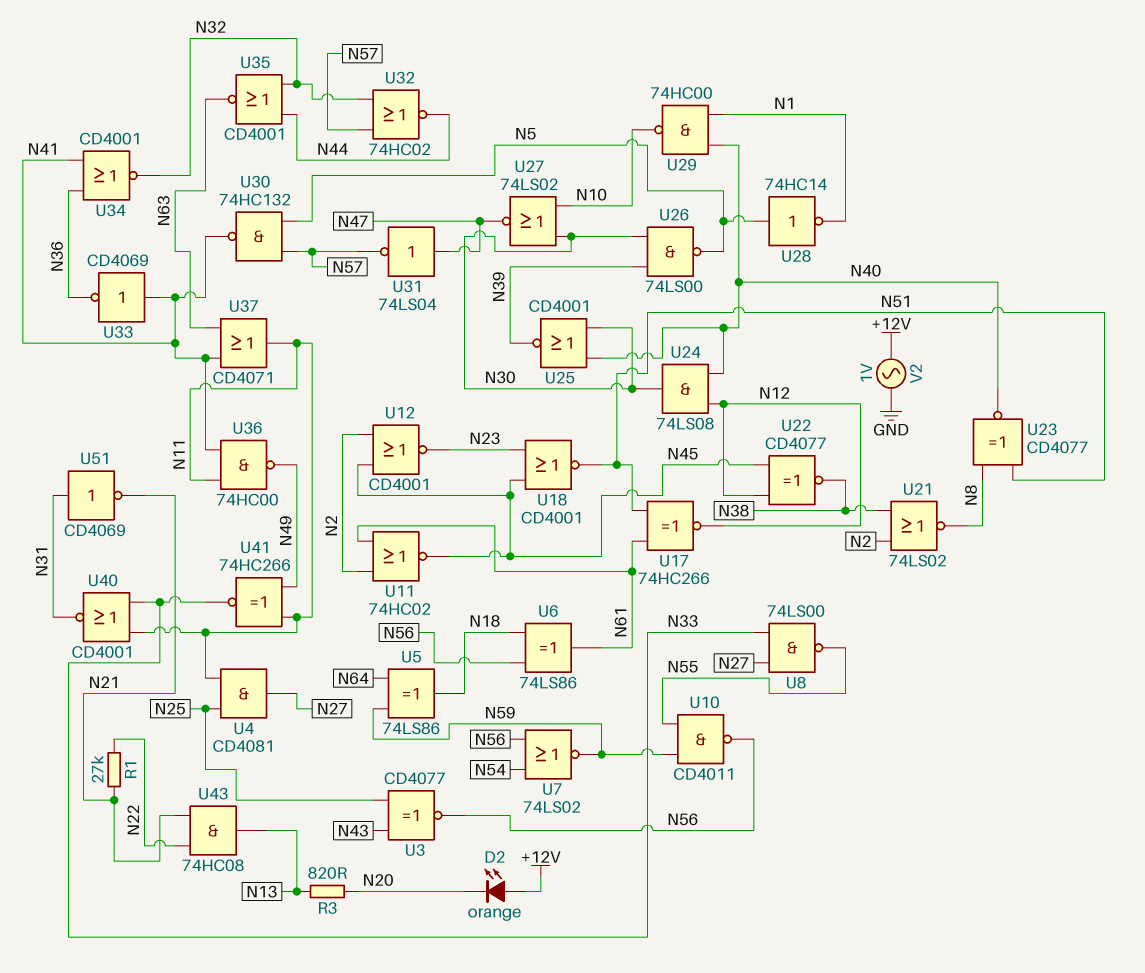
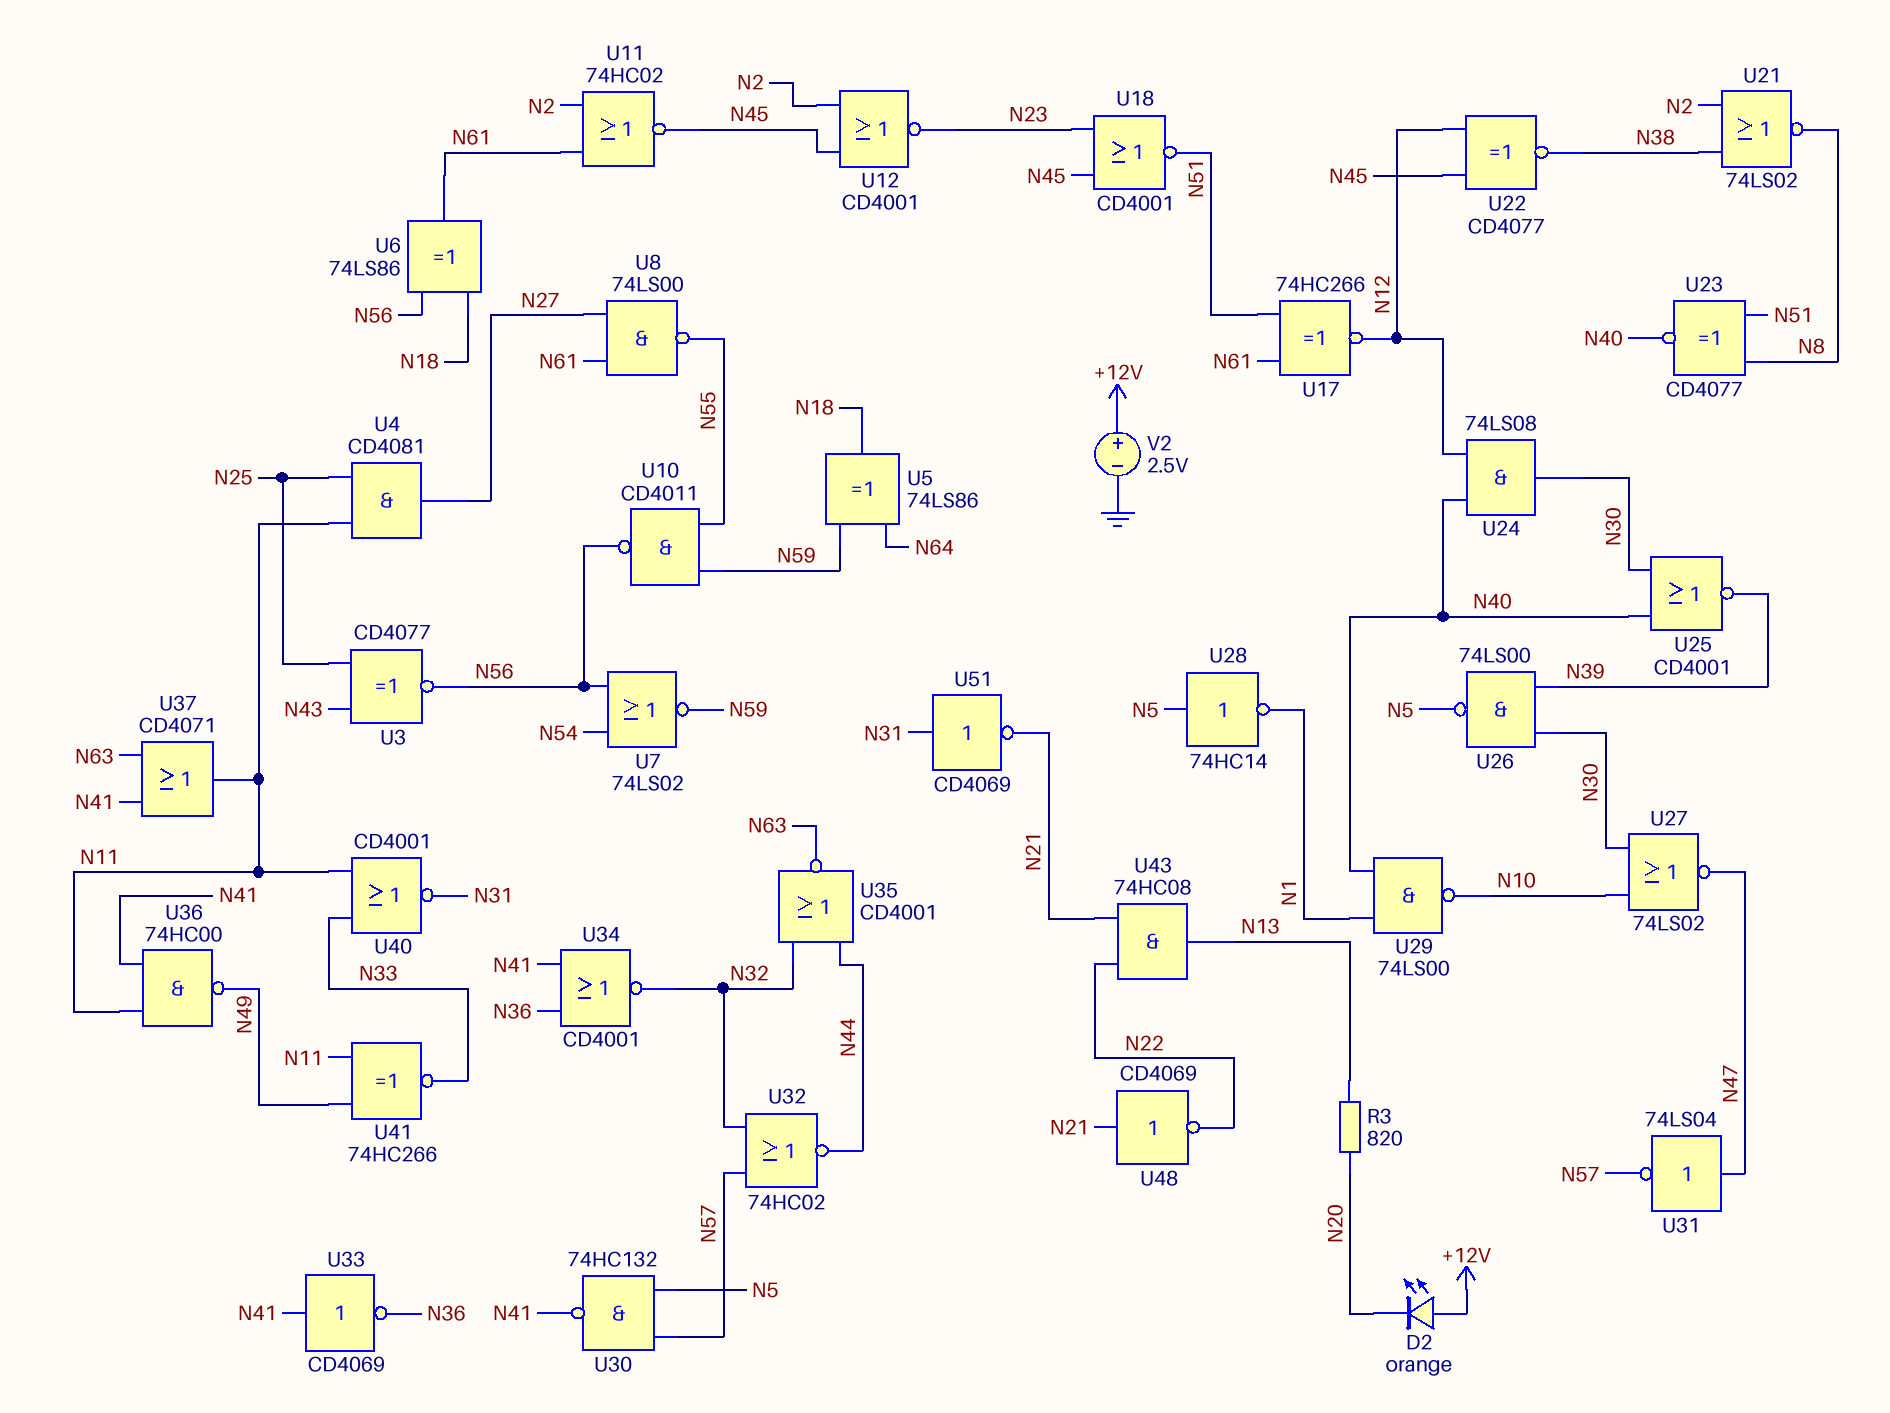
R1: 27k (N21, N22) -> none
U8: NAND 74LS00 (in N27, in N33, out N55) -> NAND 74LS00 (in N27, in N61, out N55)
U29: NAND 74HC00 (in N1, in N40, out N10) -> NAND 74LS00 (in N1, in N40, out N10)
U48: none -> NOT CD4069 (in N21, out N22)
V2: AC 1V (+12V, GND) -> 2.5V (plus +12V, minus GND)

